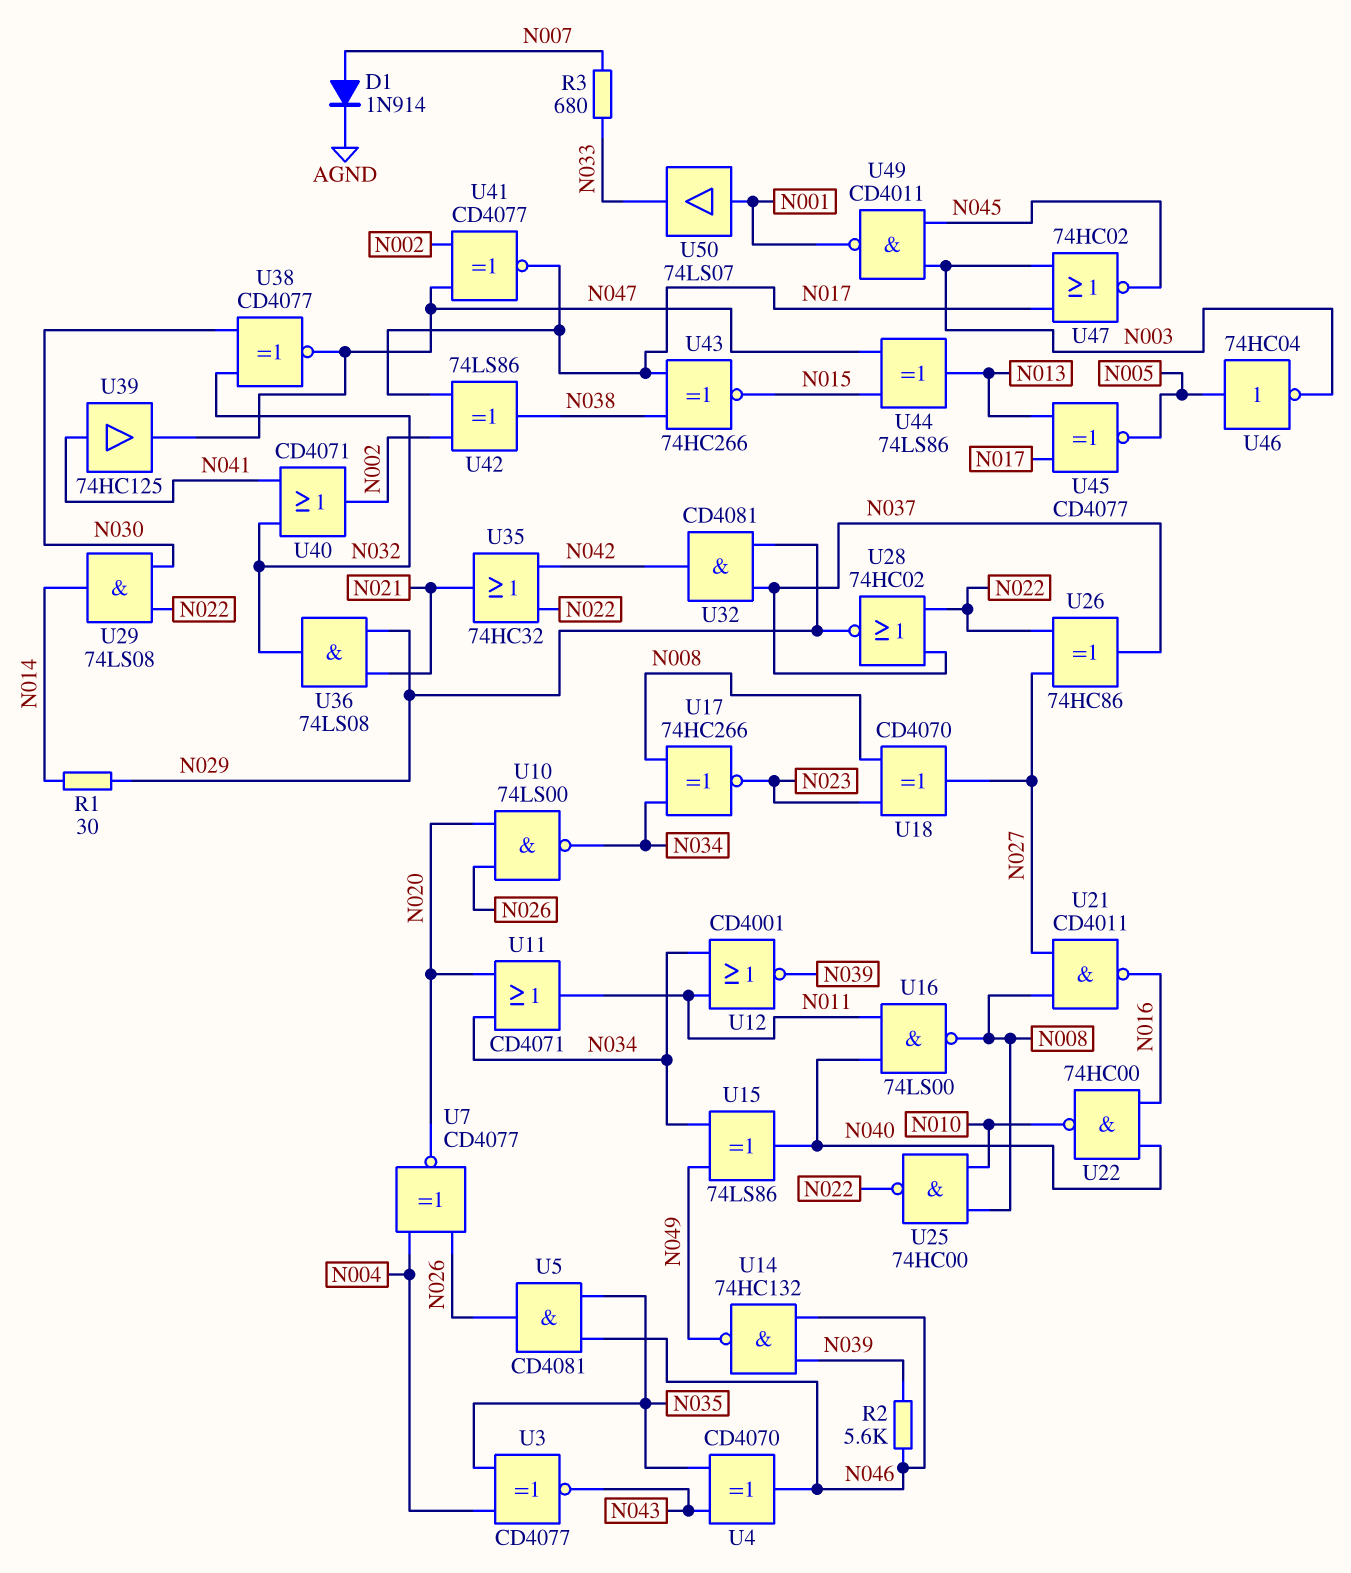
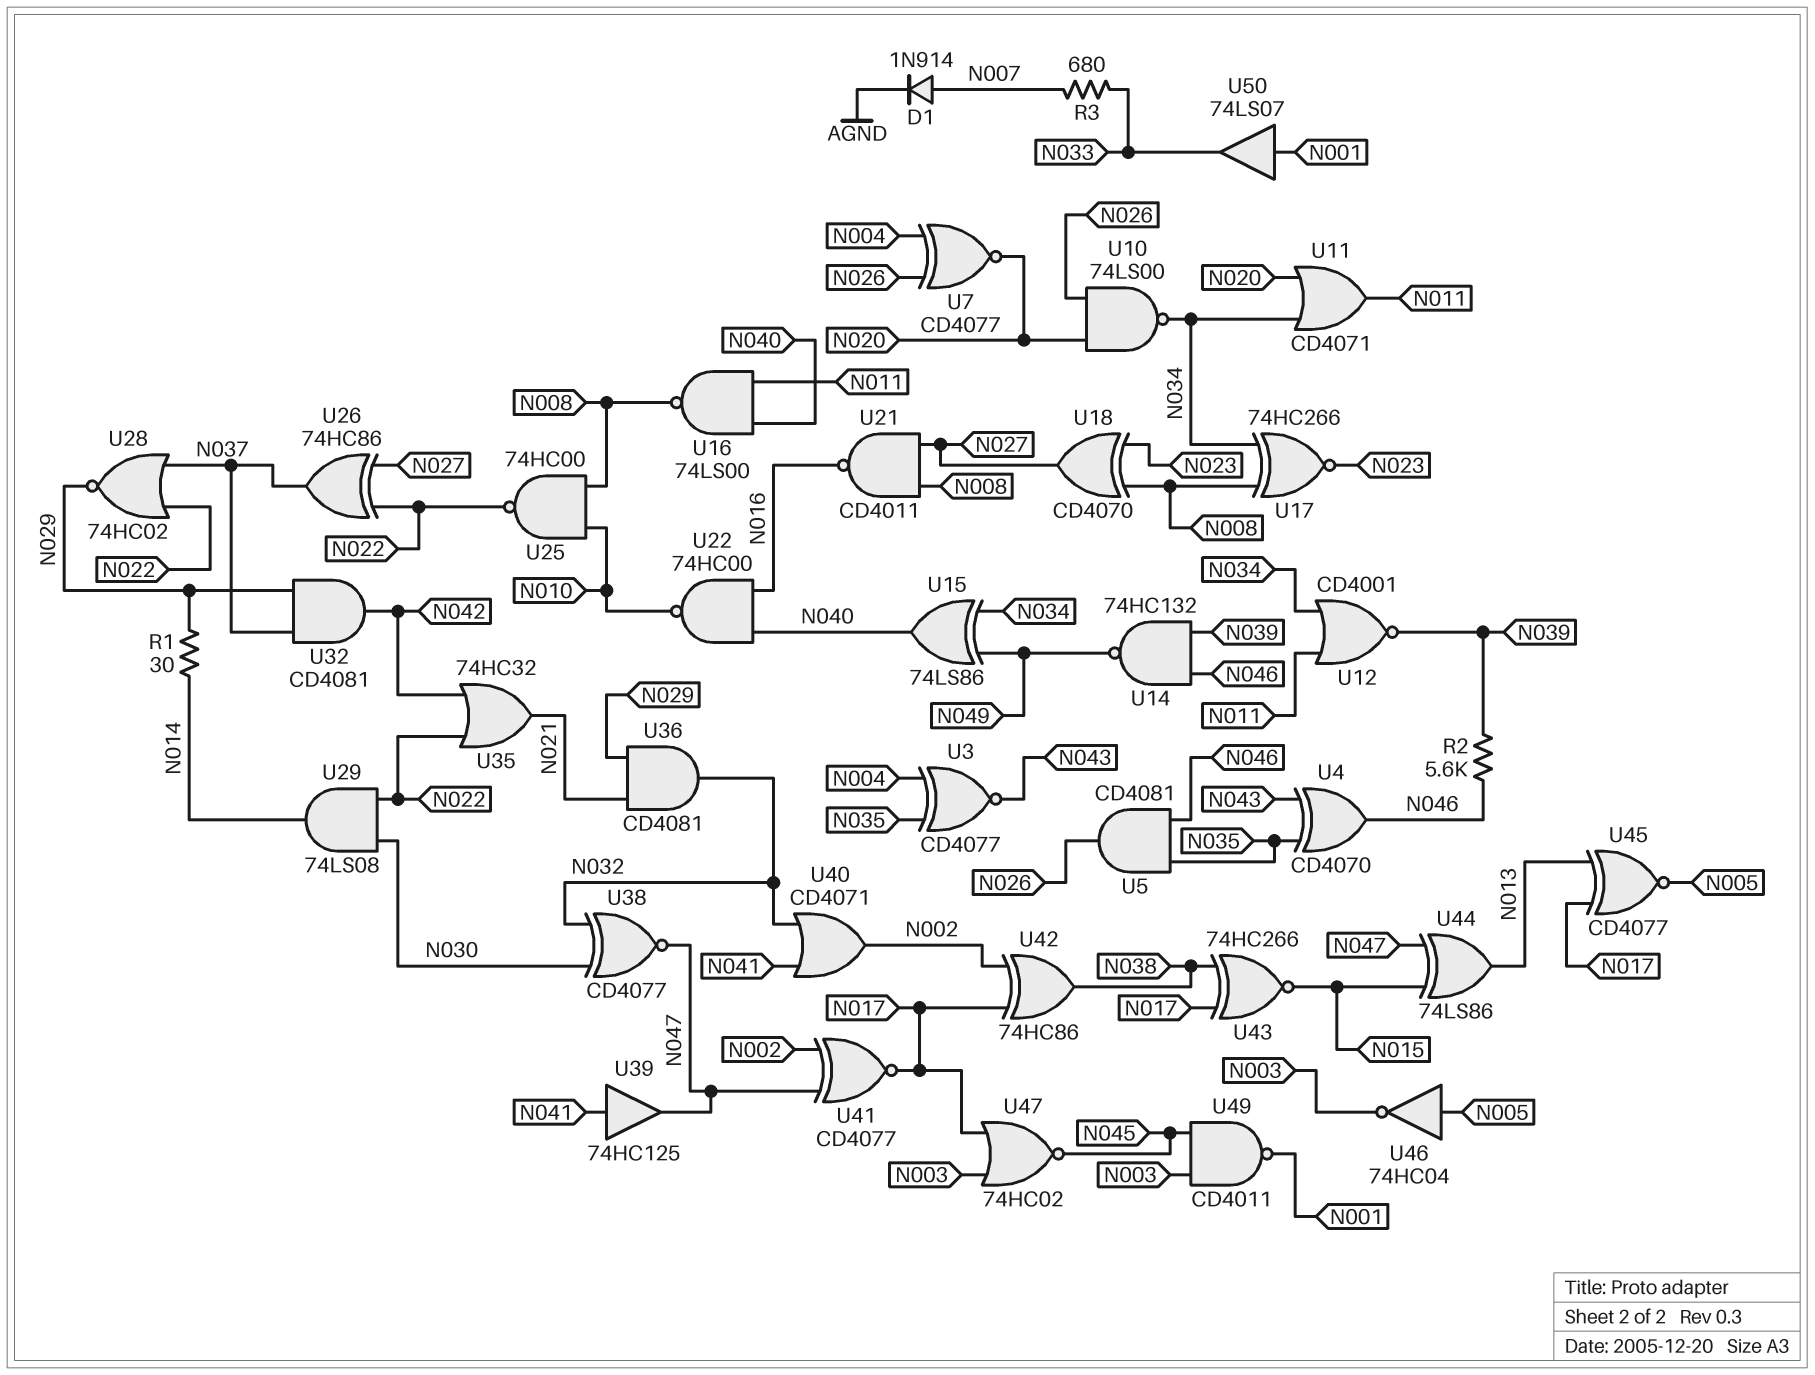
U36: AND 74LS08 (in N021, in N029, out N032) -> AND CD4081 (in N021, in N029, out N032)
U42: XOR 74LS86 (in N002, in N017, out N038) -> XOR 74HC86 (in N002, in N017, out N038)

